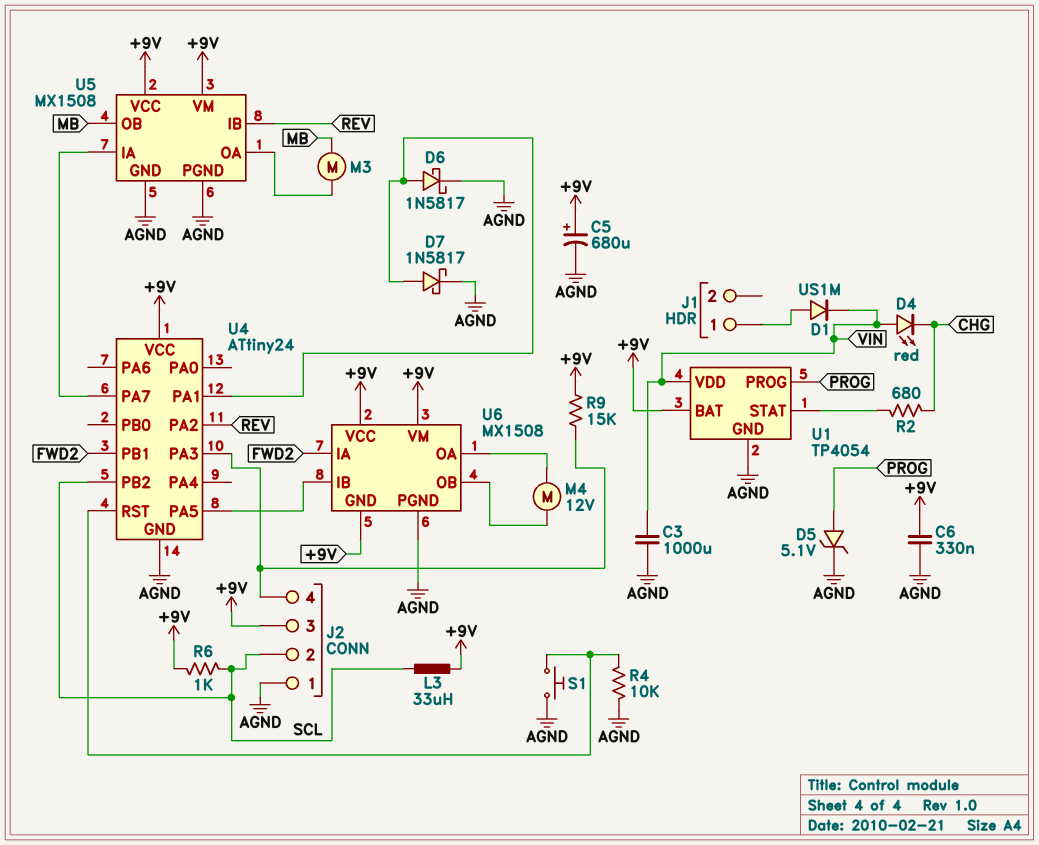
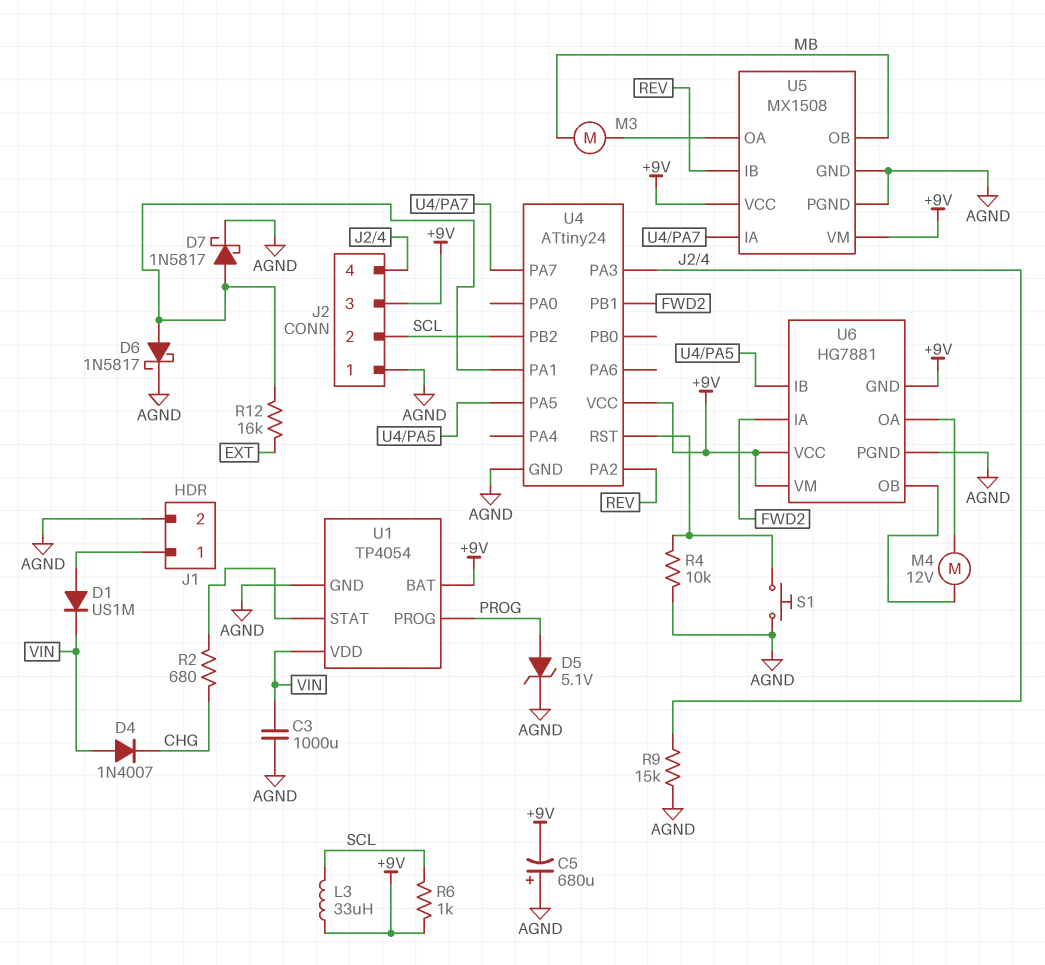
C5: 680uF (plus +9V, minus AGND) -> 680uF (plus AGND, minus +9V)
C6: 330nF (+9V, AGND) -> none
D4: LED red (A VIN, K CHG) -> diode 1N4007 (A VIN, K CHG)
J1 pin 2: none -> AGND
R9: 15k (+9V, J2/4) -> 15k (AGND, J2/4)
R12: none -> 16k (EXT, U4/PA1)
U6: MX1508 -> HG7881

